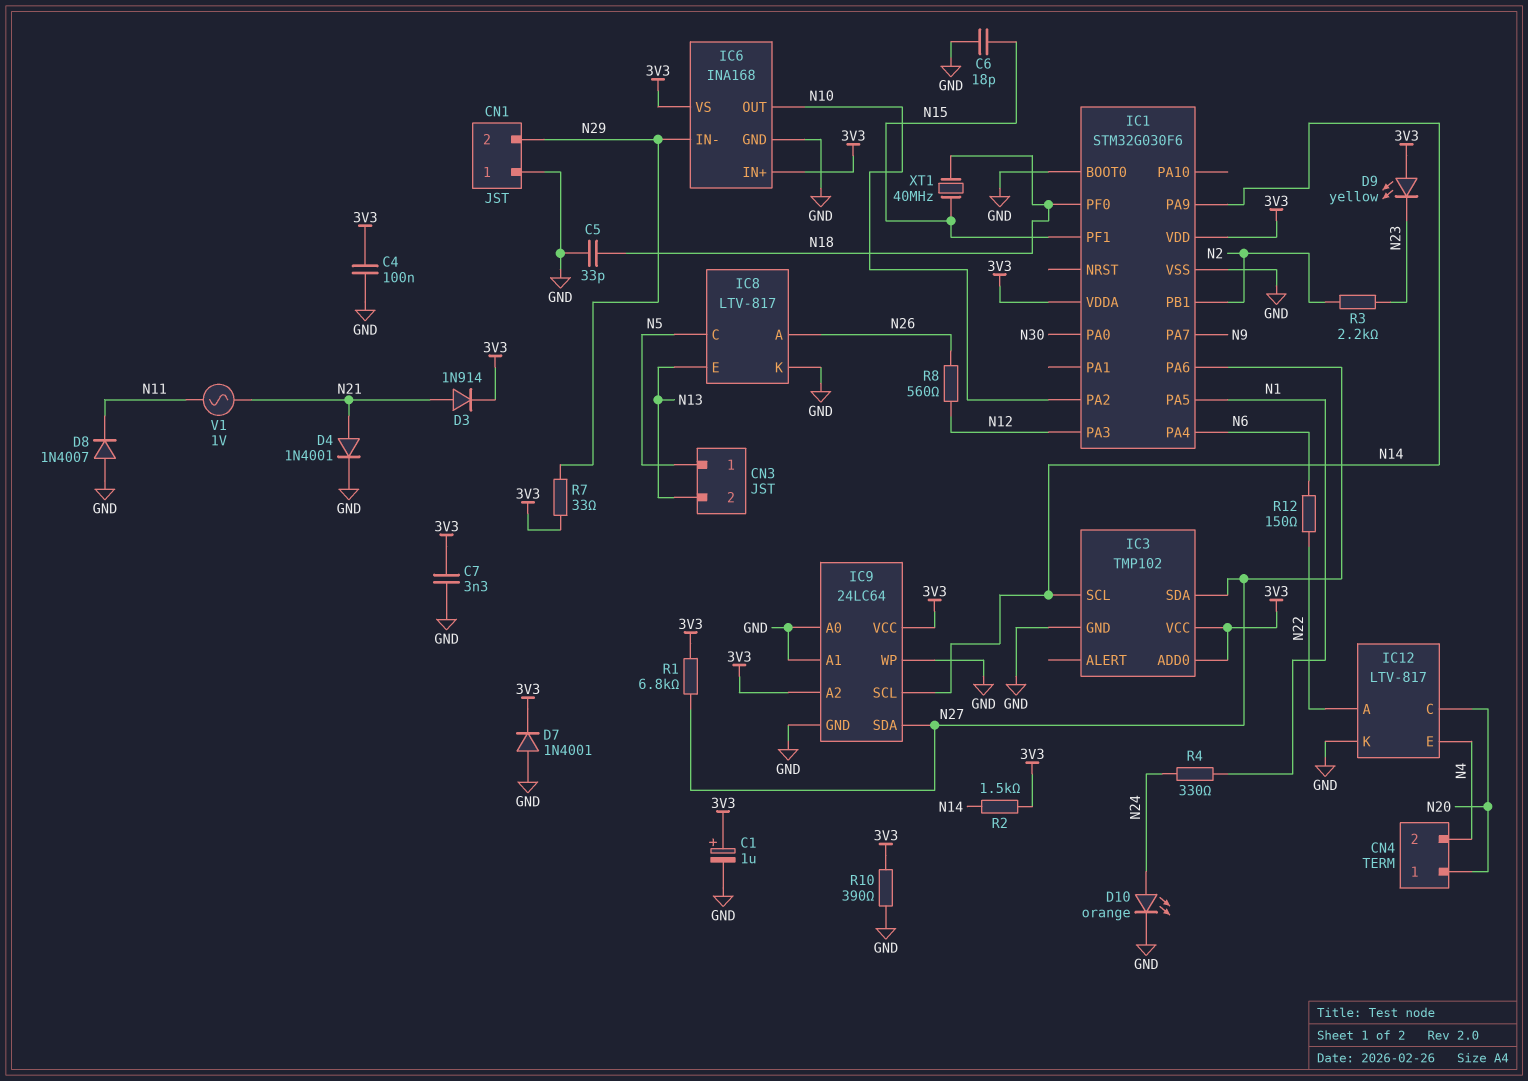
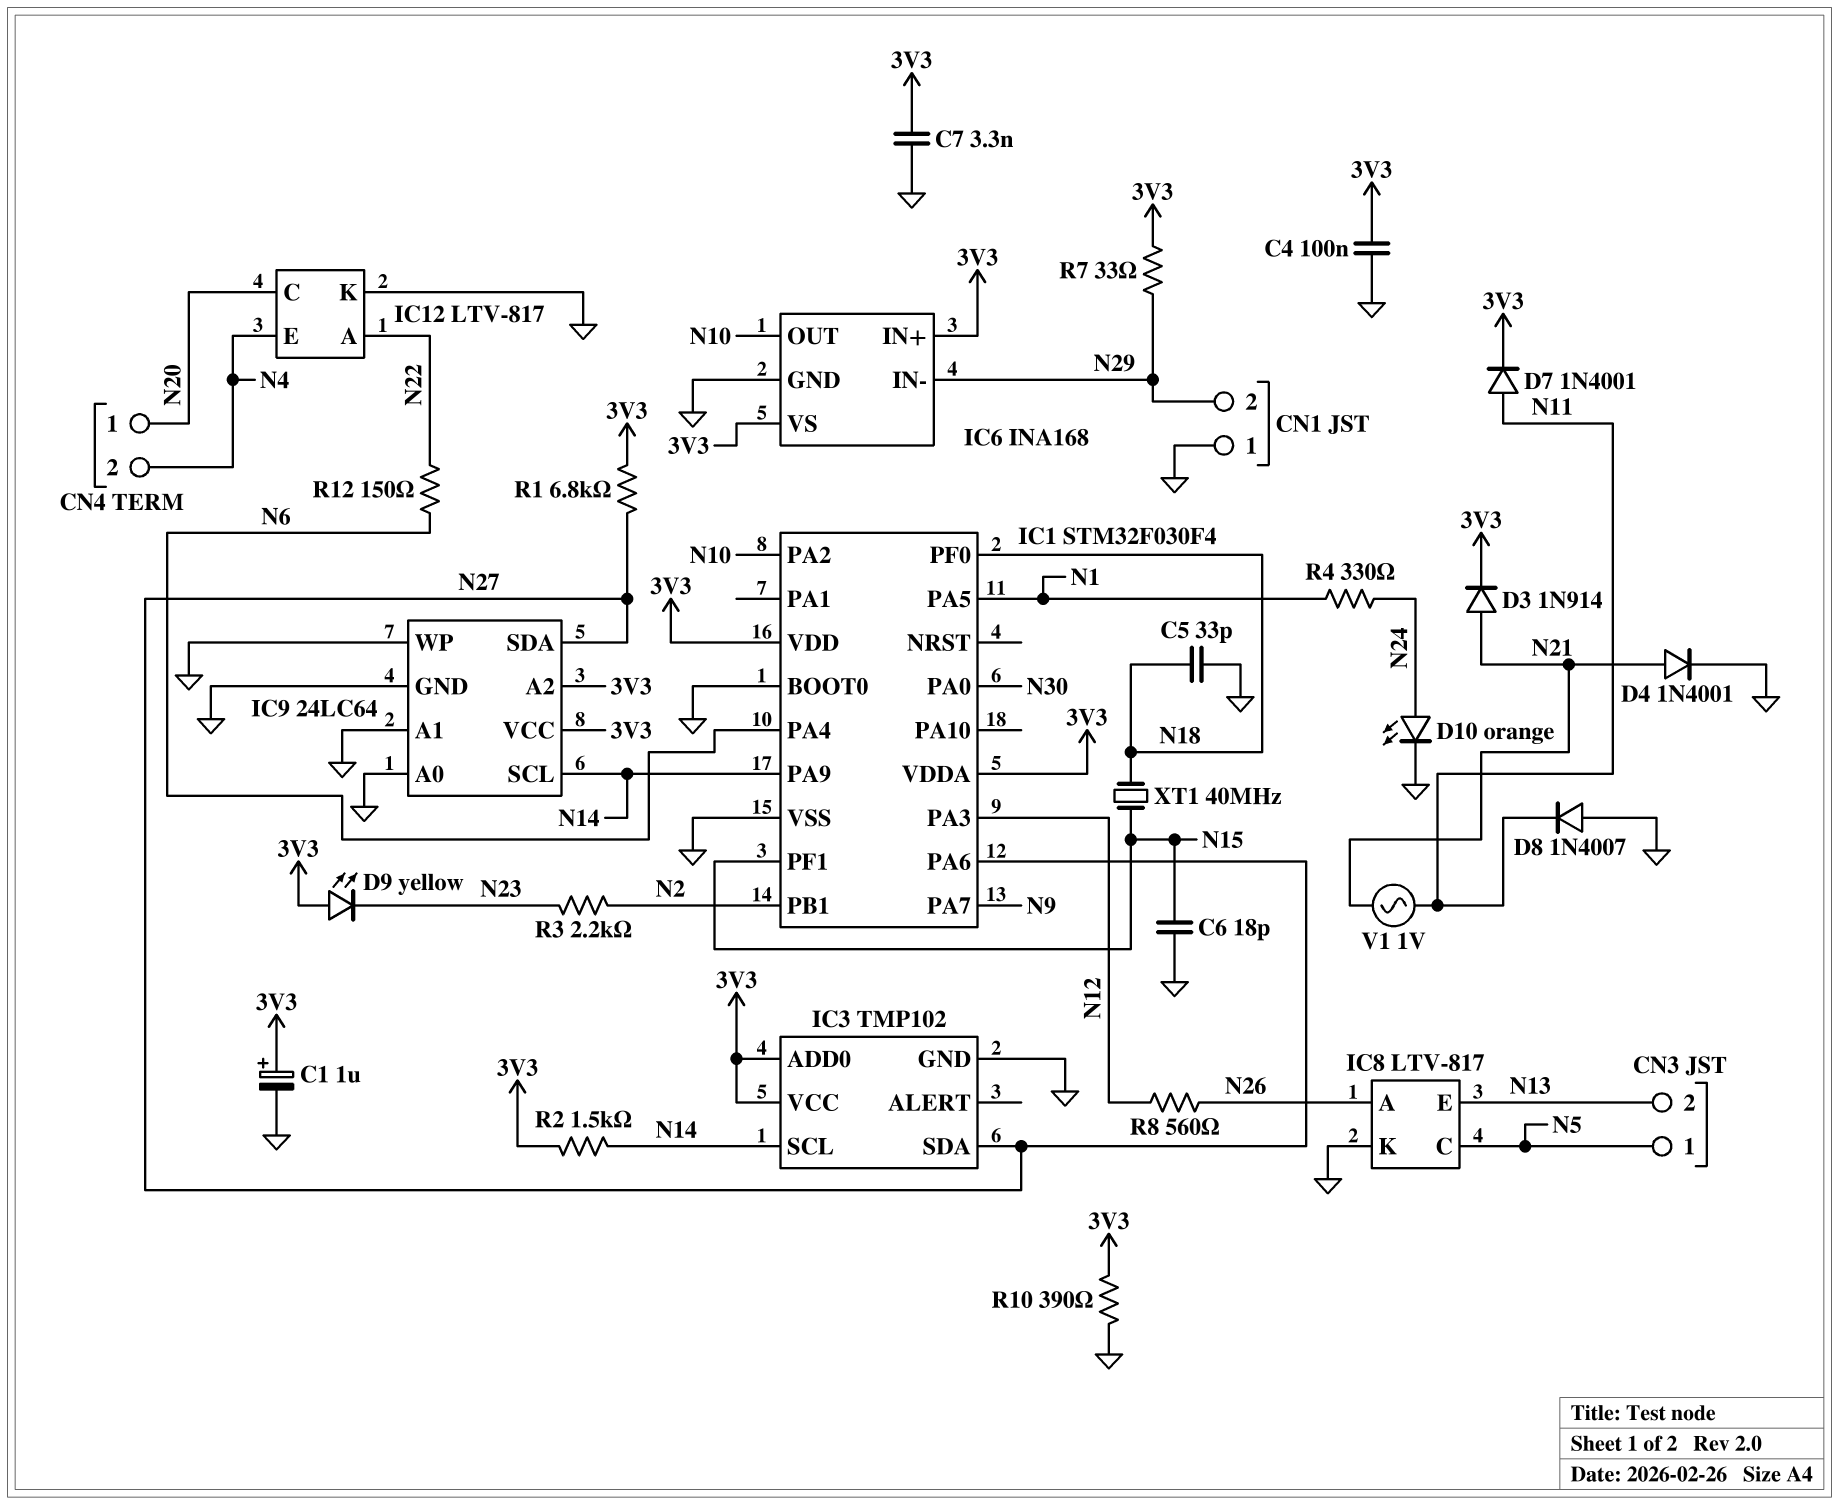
D7: diode 1N4001 (A GND, K 3V3) -> diode 1N4001 (A N11, K 3V3)
IC1: STM32G030F6 -> STM32F030F4

